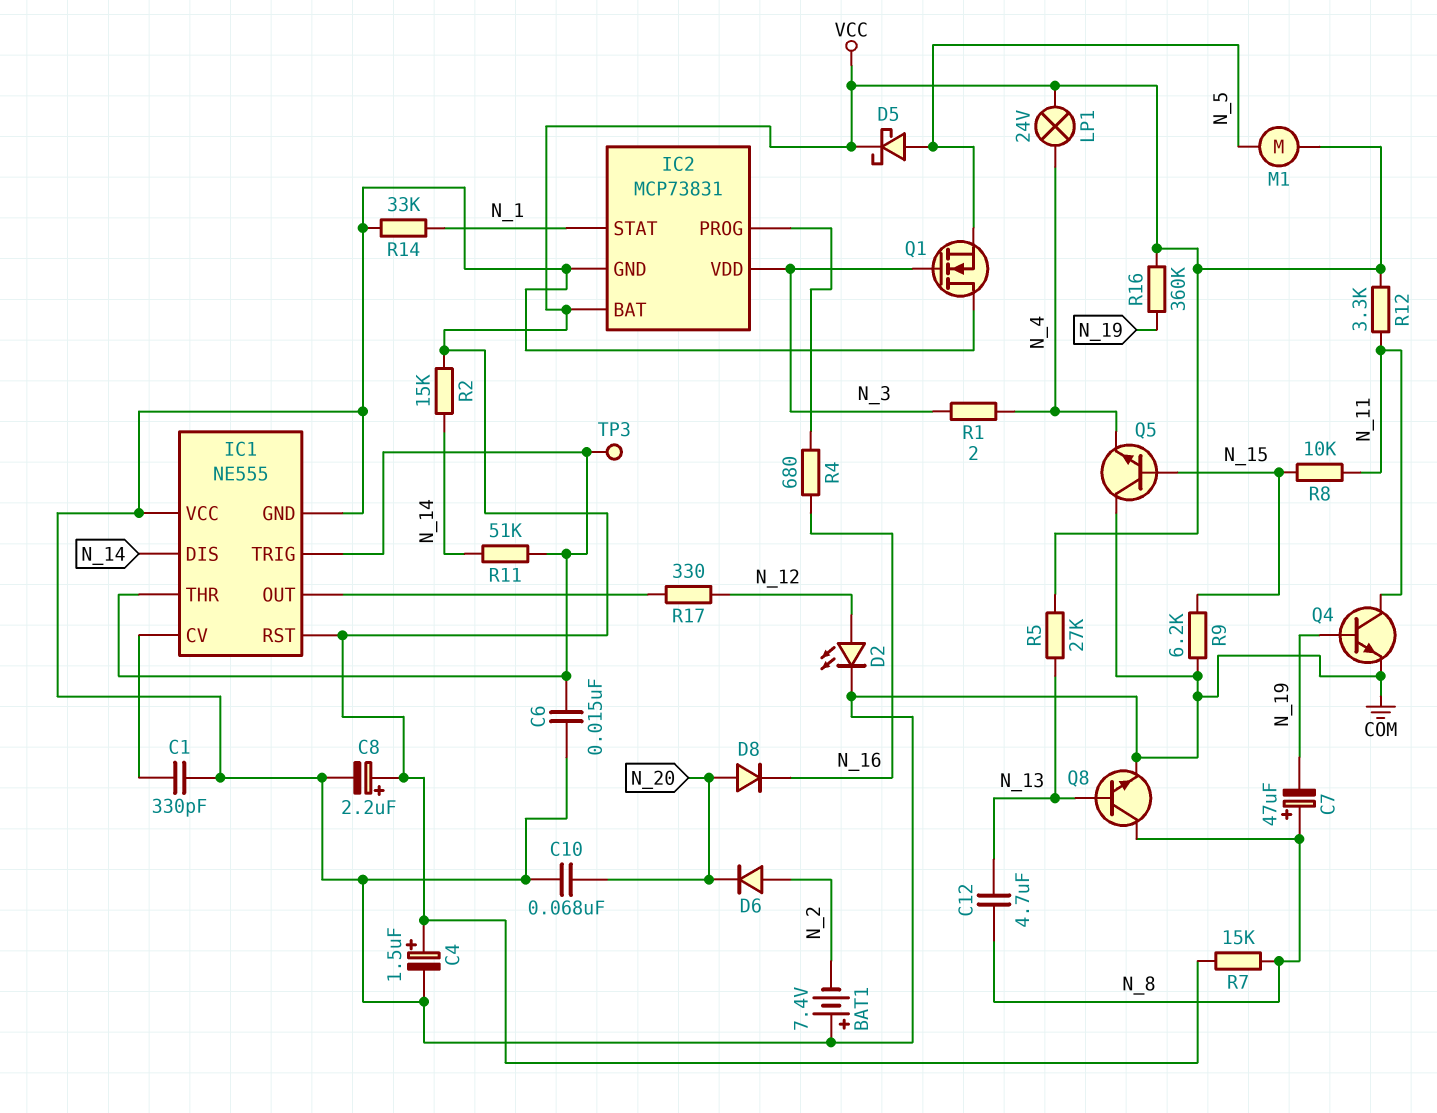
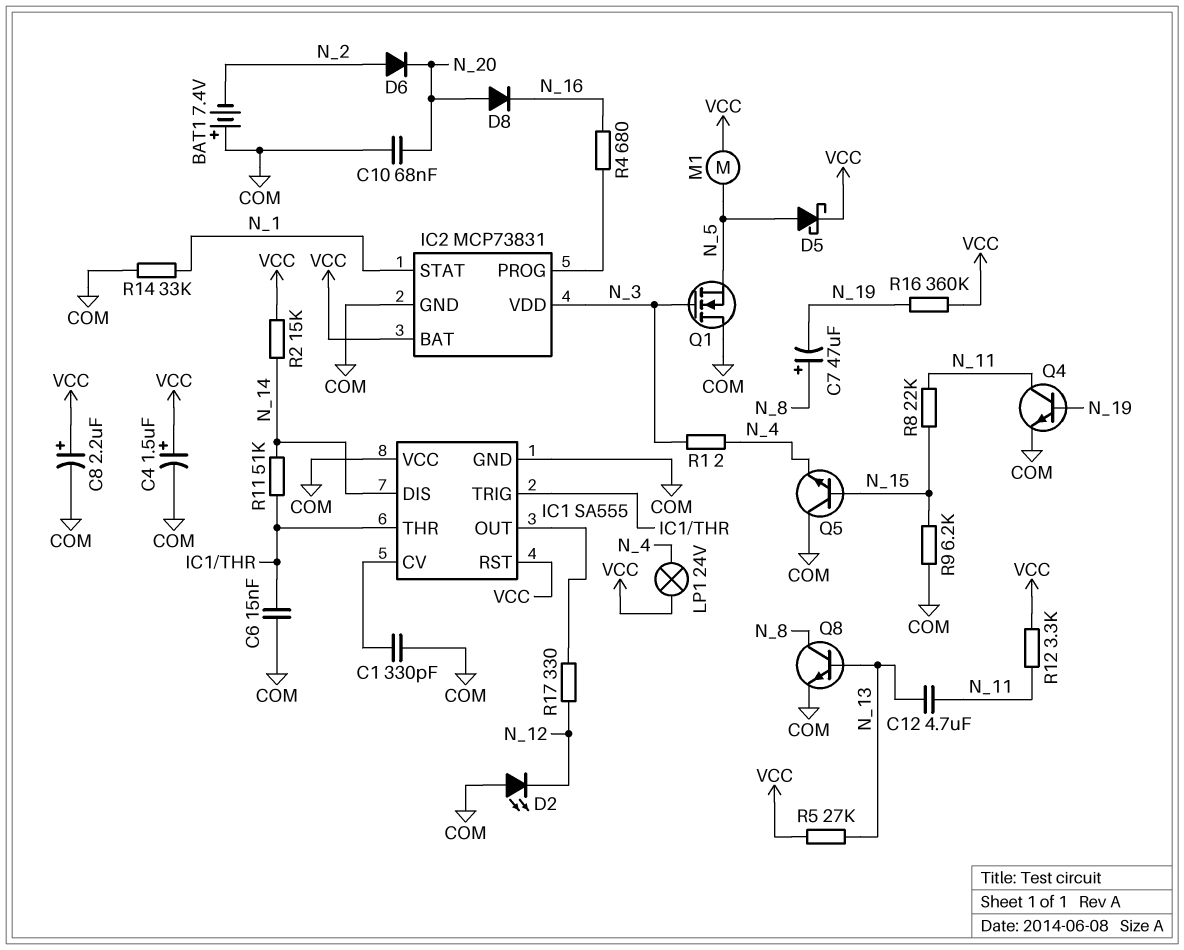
C12: 4.7uF (N_8, N_13) -> 4.7uF (N_11, N_13)
D2: LED (A N_12, K COM) -> LED (A COM, K N_12)
IC1: NE555 -> SA555
R7: 15k (N_8, VCC) -> none
R8: 10k (N_11, N_15) -> 22k (N_11, N_15)
TP3: test point (IC1/THR) -> none

